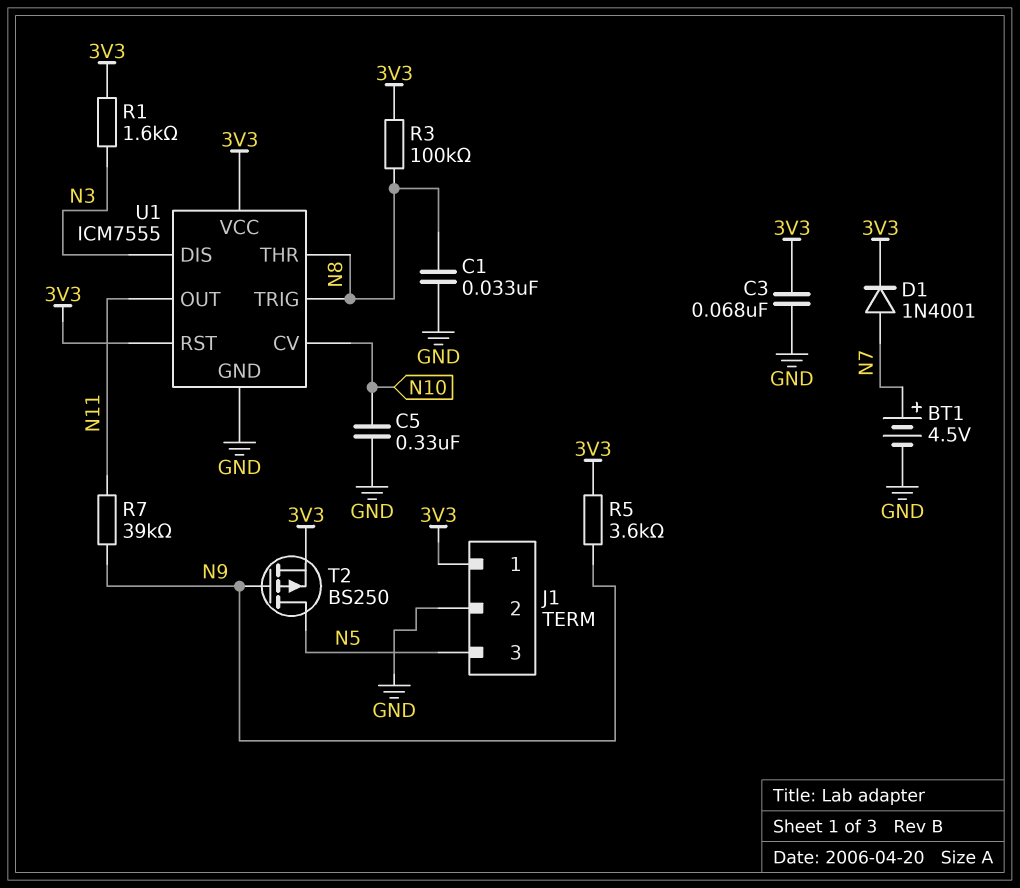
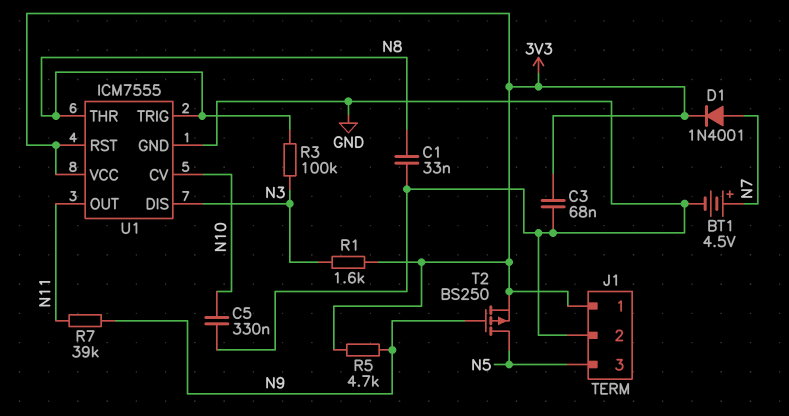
R3: 100k (3V3, N8) -> 100k (N3, N8)
R5: 3.6k (3V3, N9) -> 4.7k (3V3, N9)

